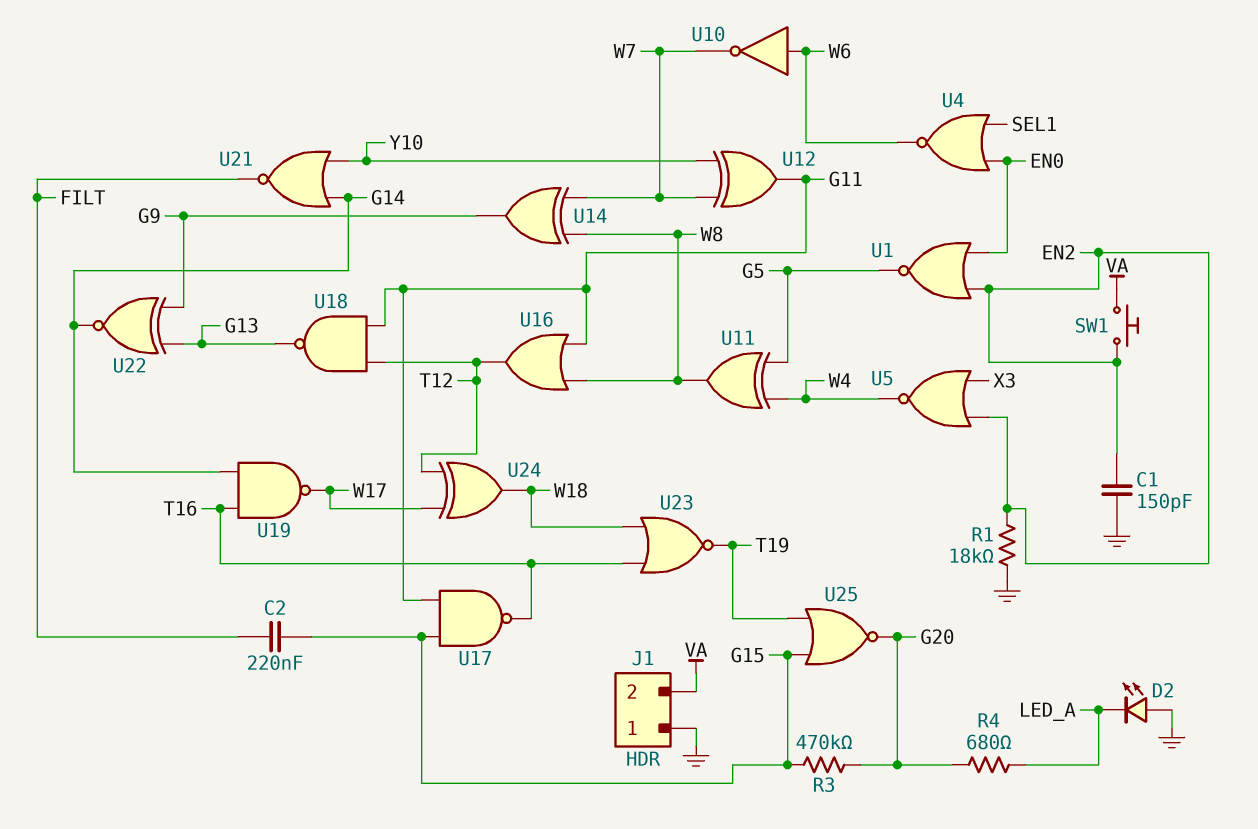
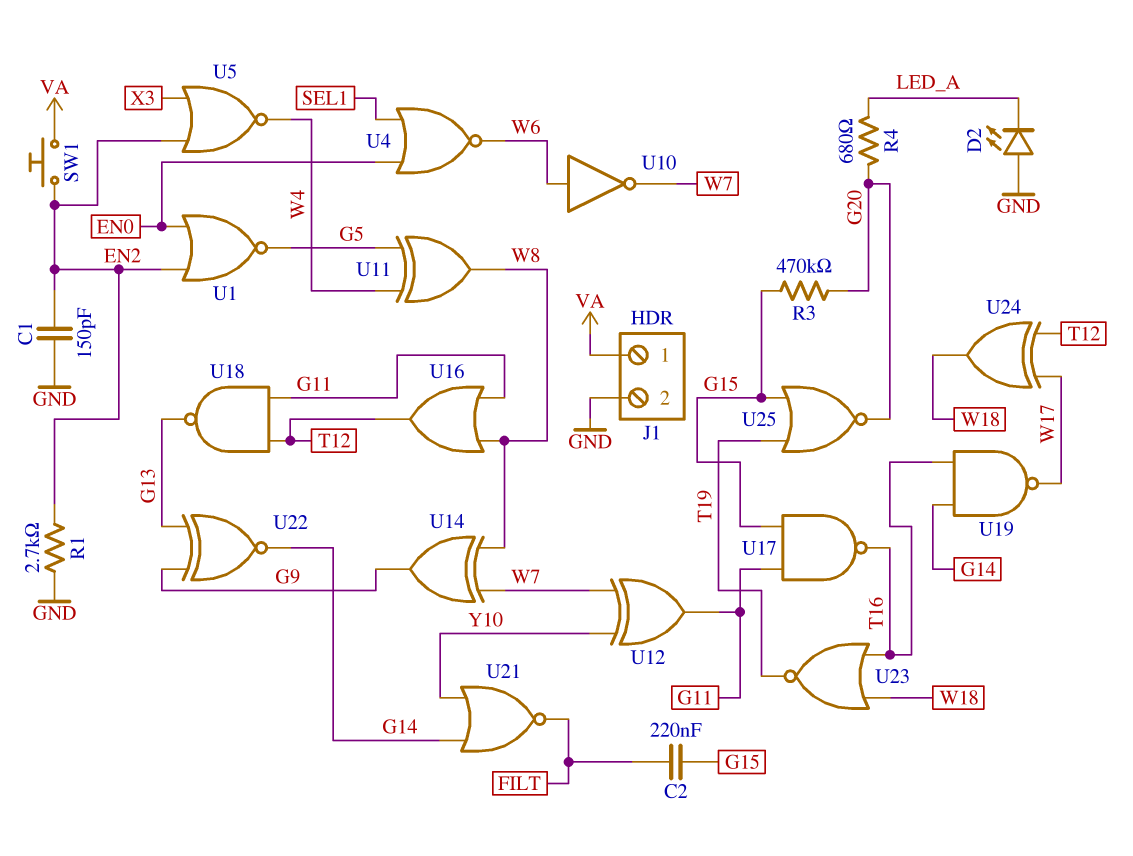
J1 pin 1: GND -> VA
J1 pin 2: VA -> GND
R1: 18k (EN2, GND) -> 2.7k (EN2, GND)

